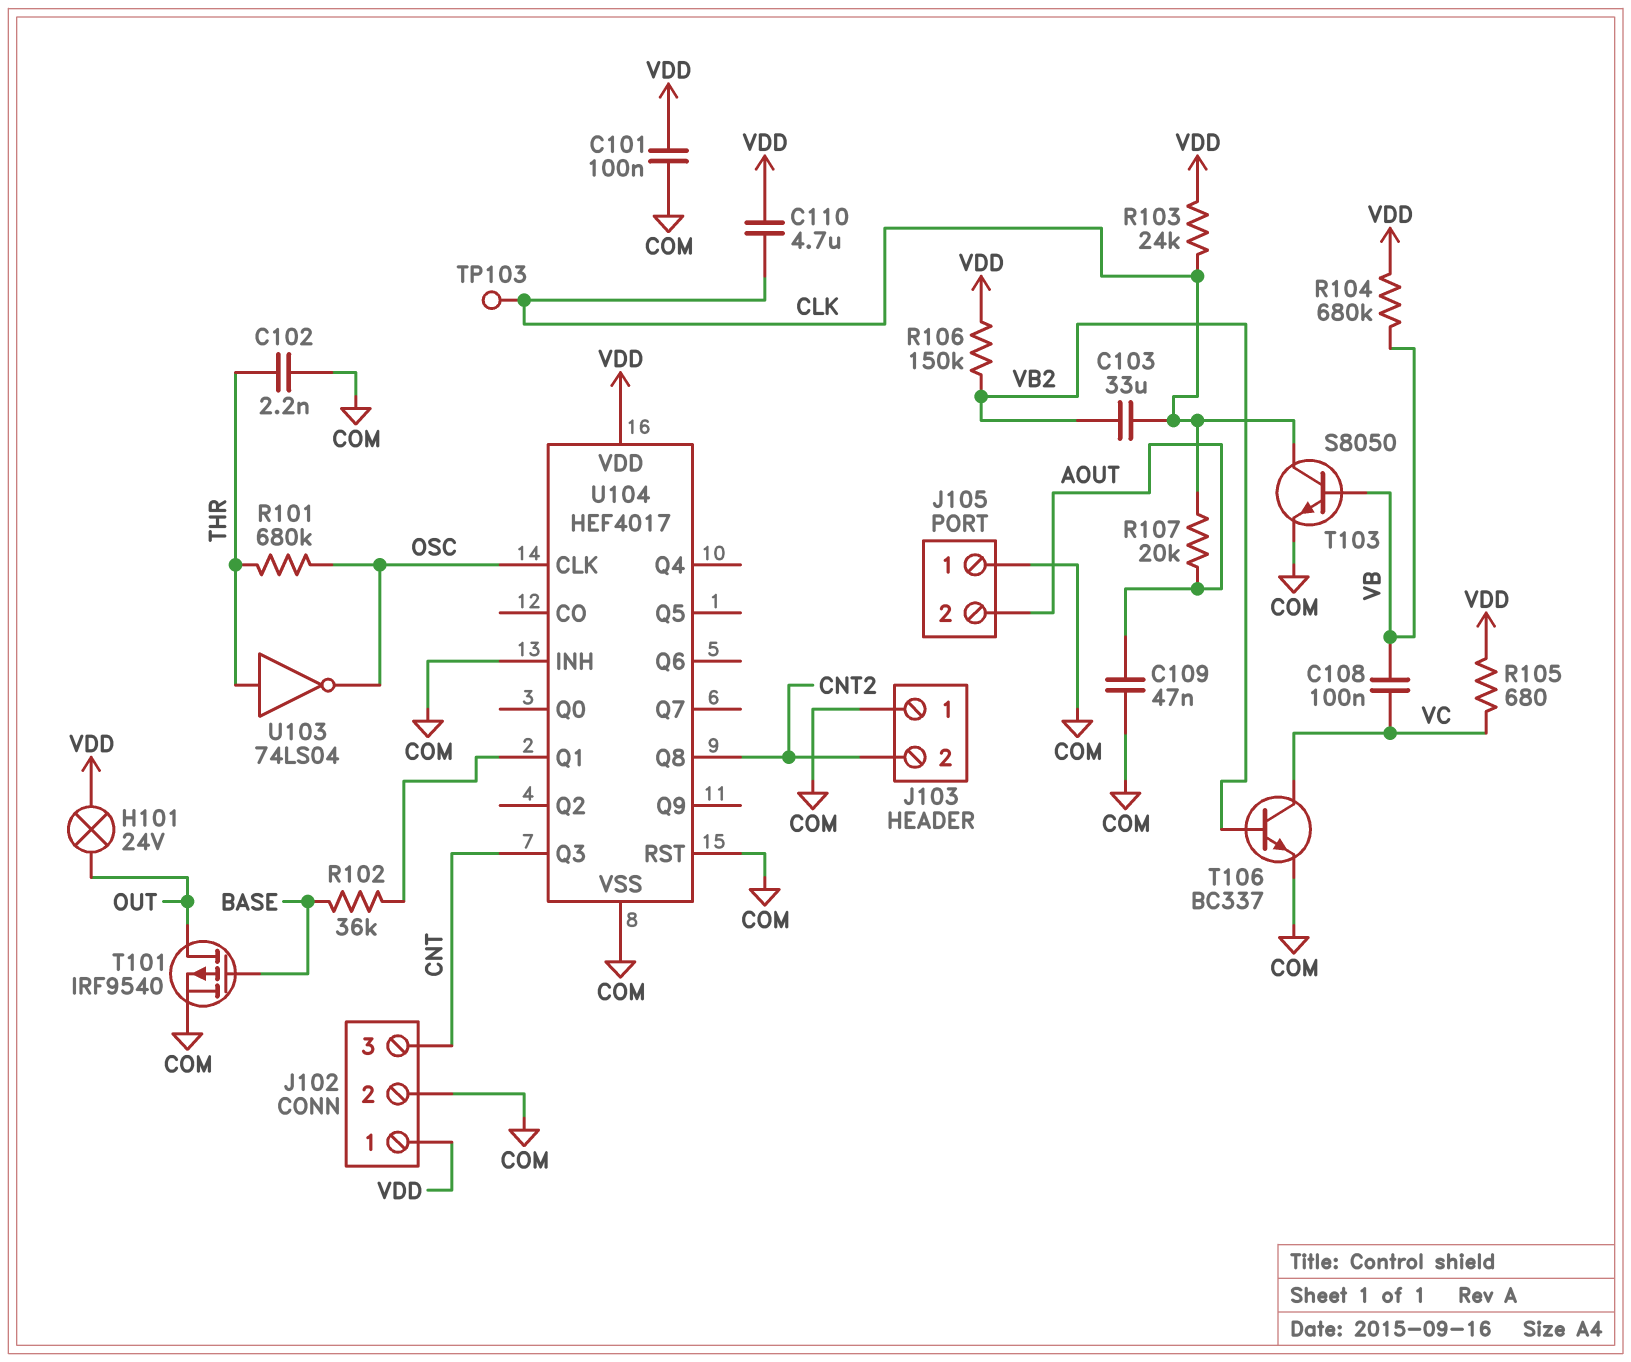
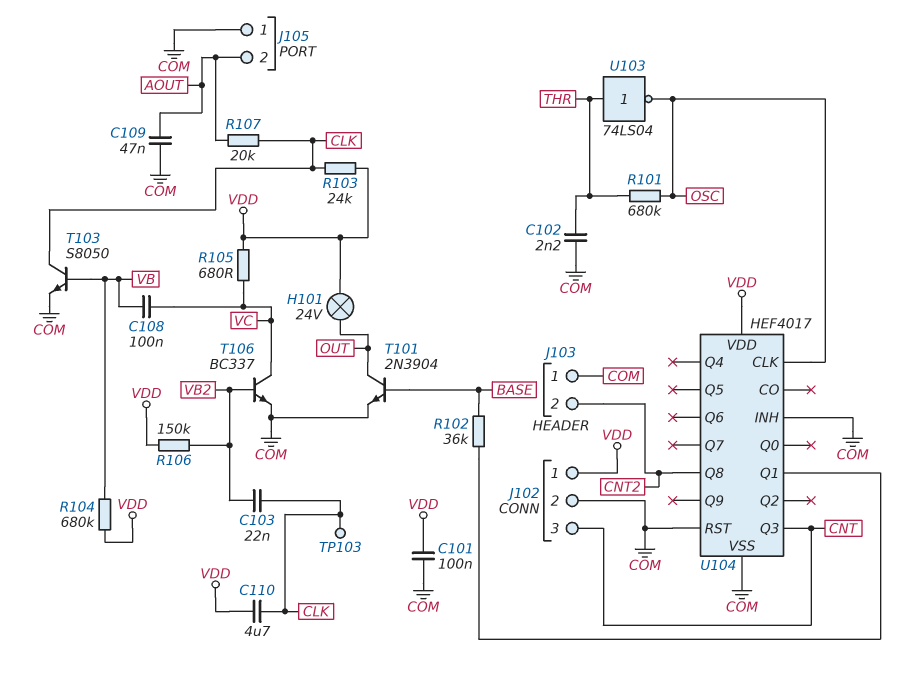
C103: 33uF (CLK, VB2) -> 22nF (CLK, VB2)
T101: PMOS IRF9540 (G BASE, D OUT, S COM) -> NPN 2N3904 (B BASE, C OUT, E COM)

